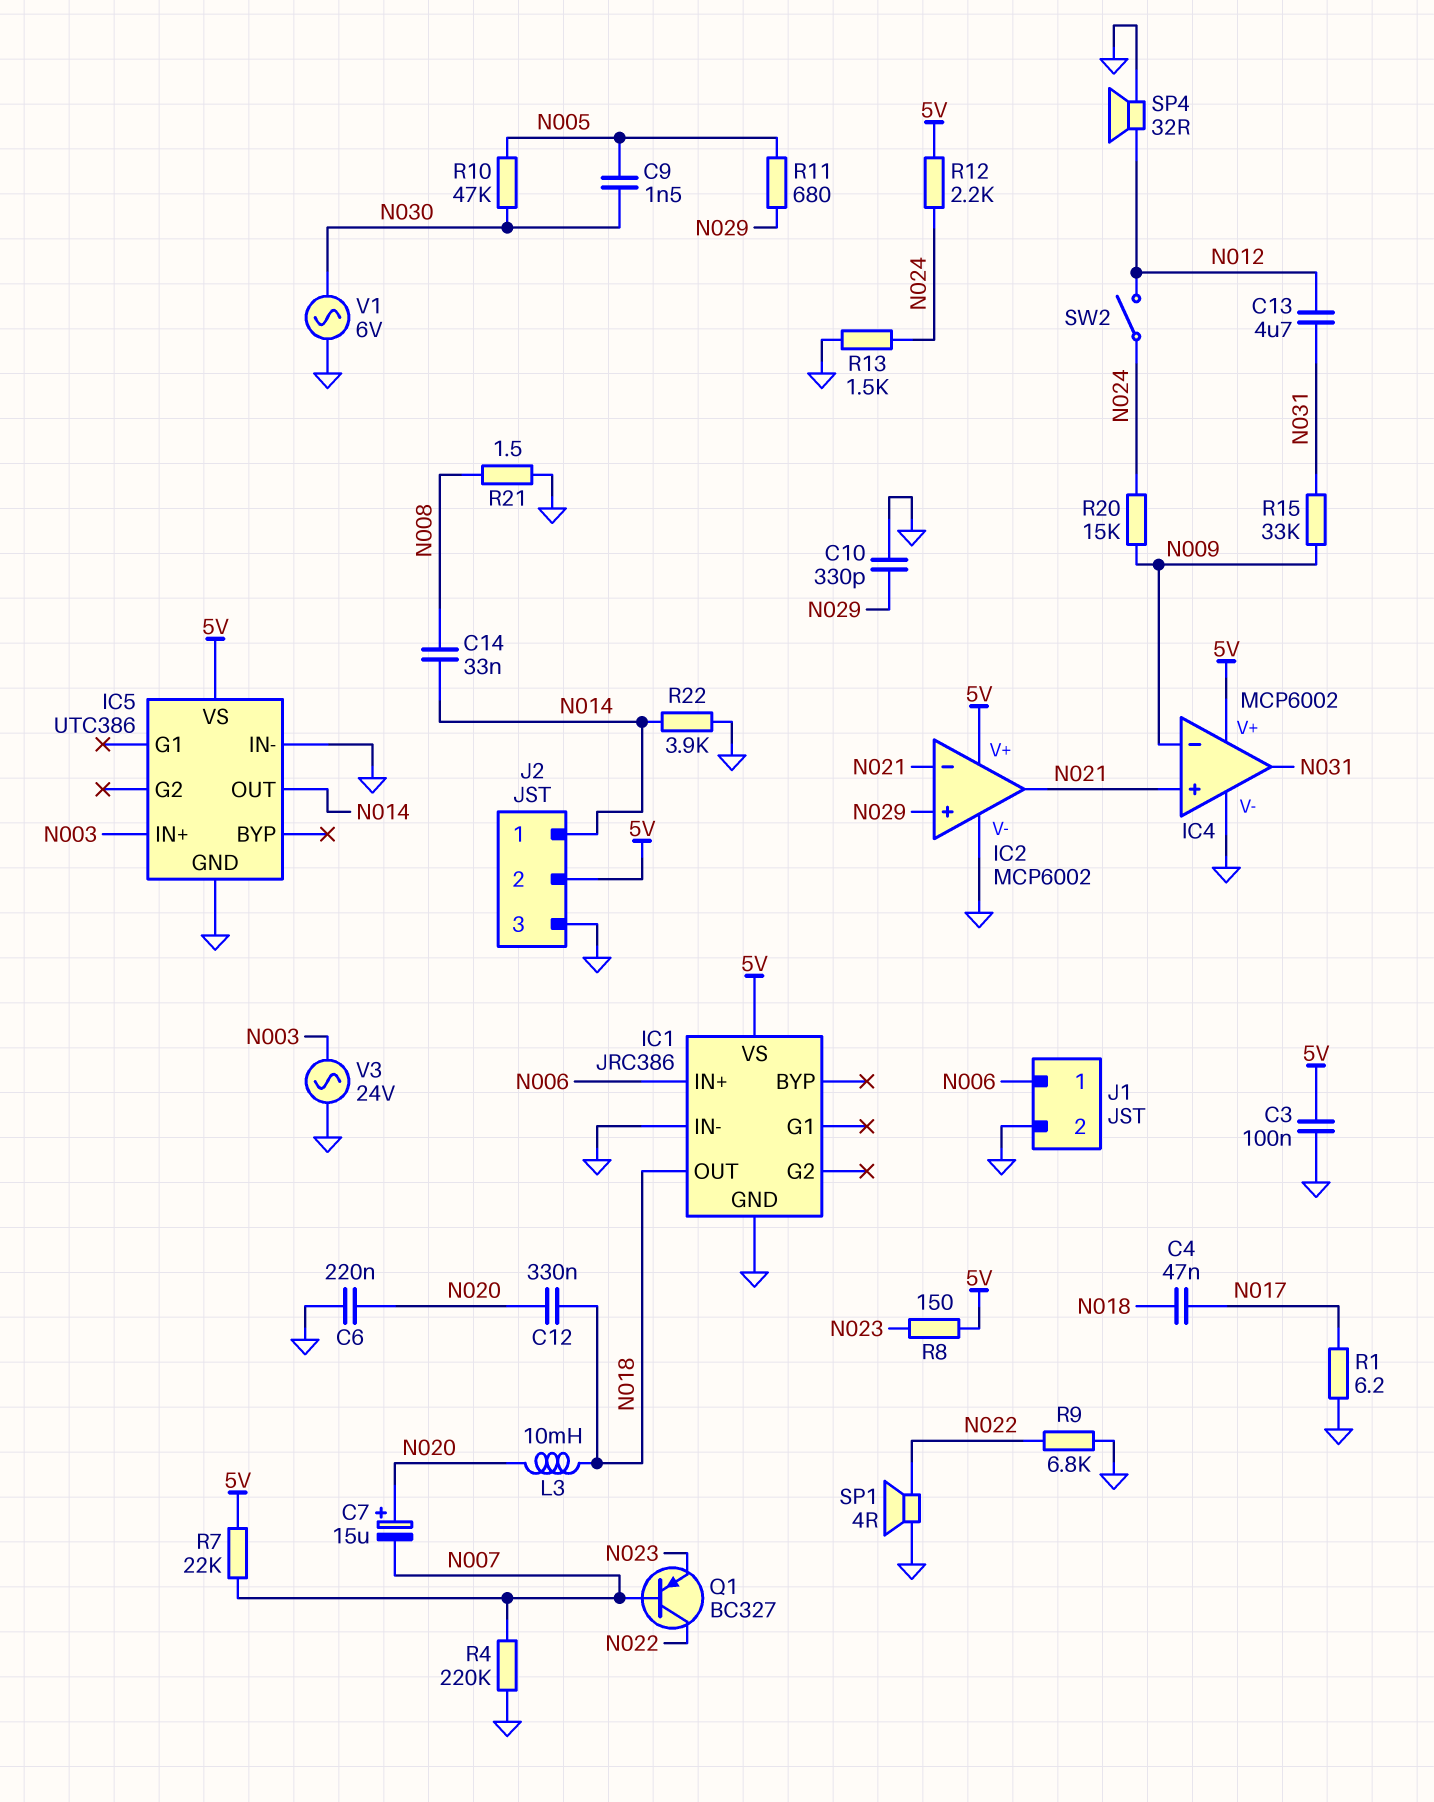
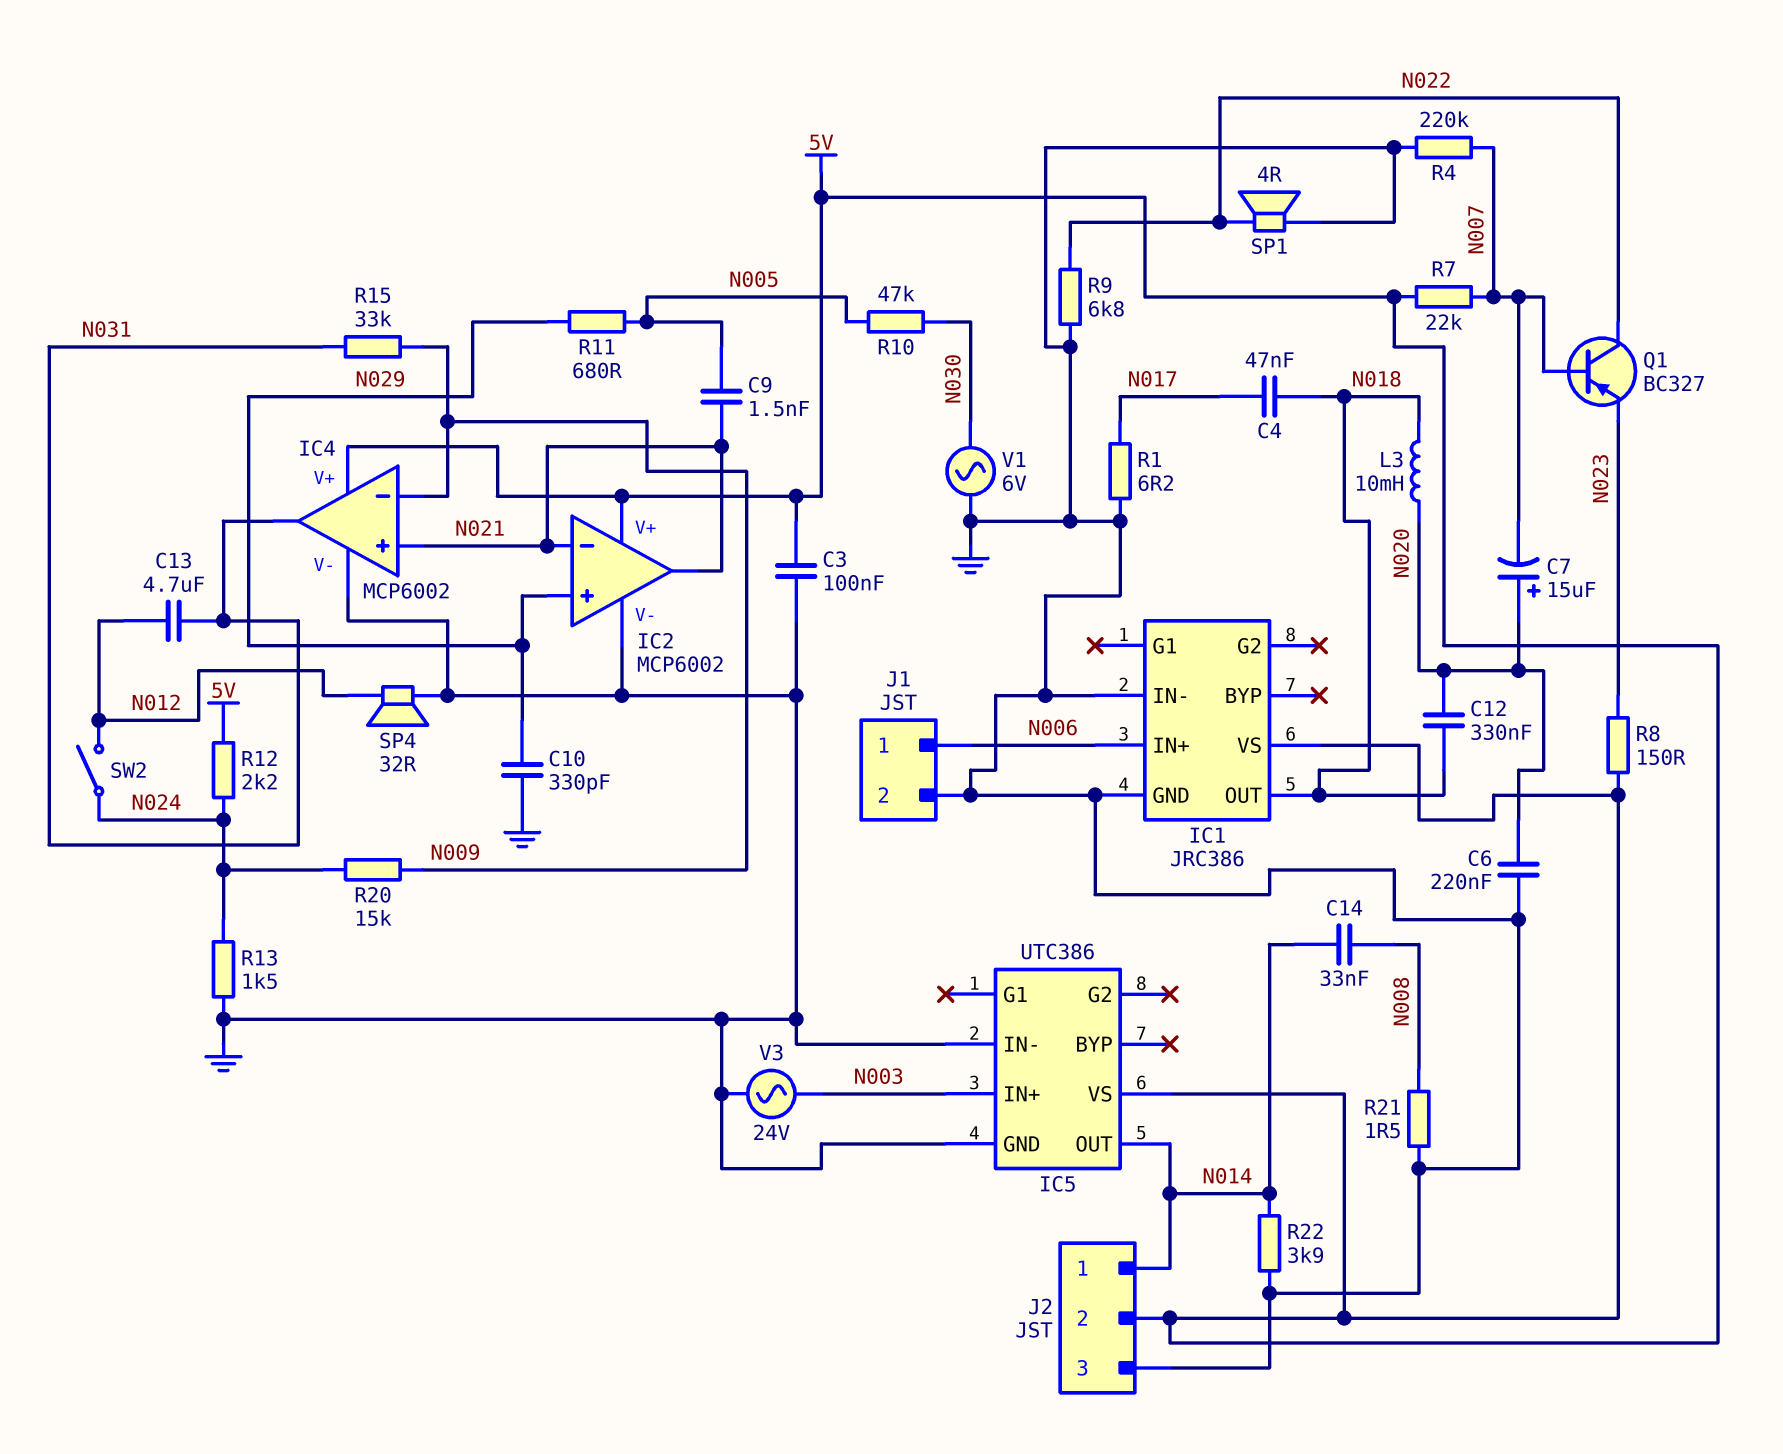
C9: 1.5nF (N005, N030) -> 1.5nF (N005, N021)

